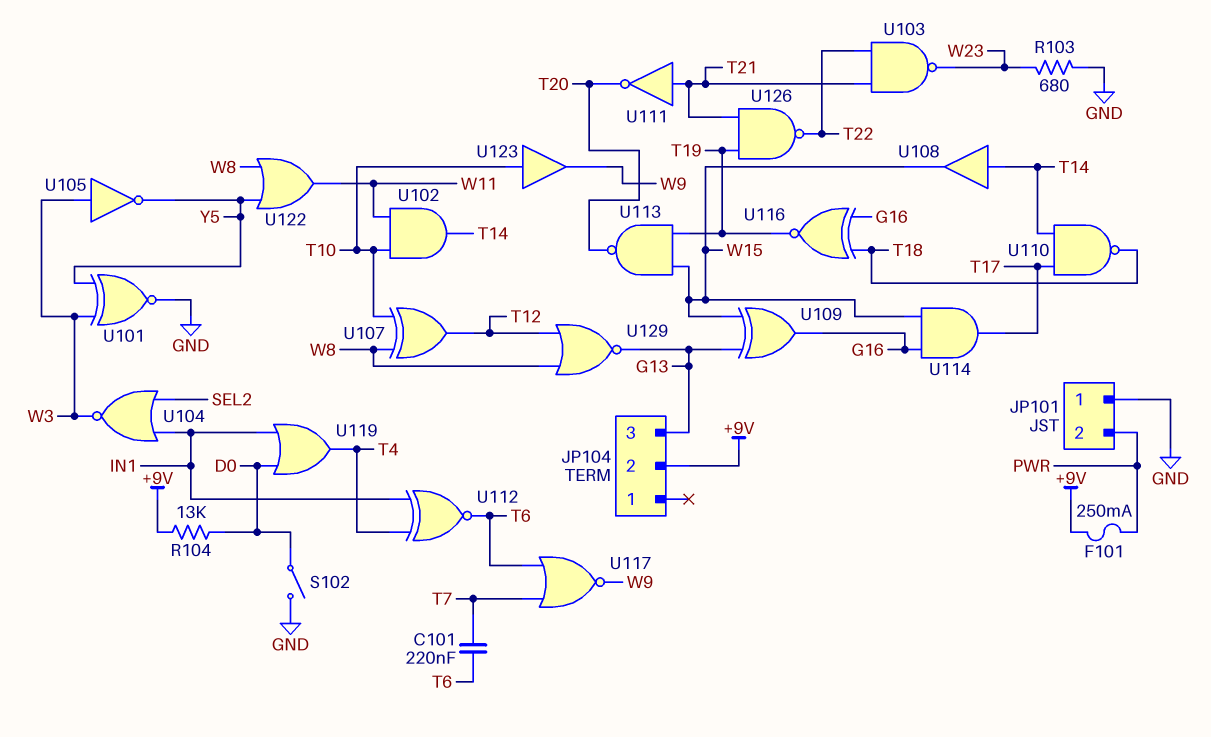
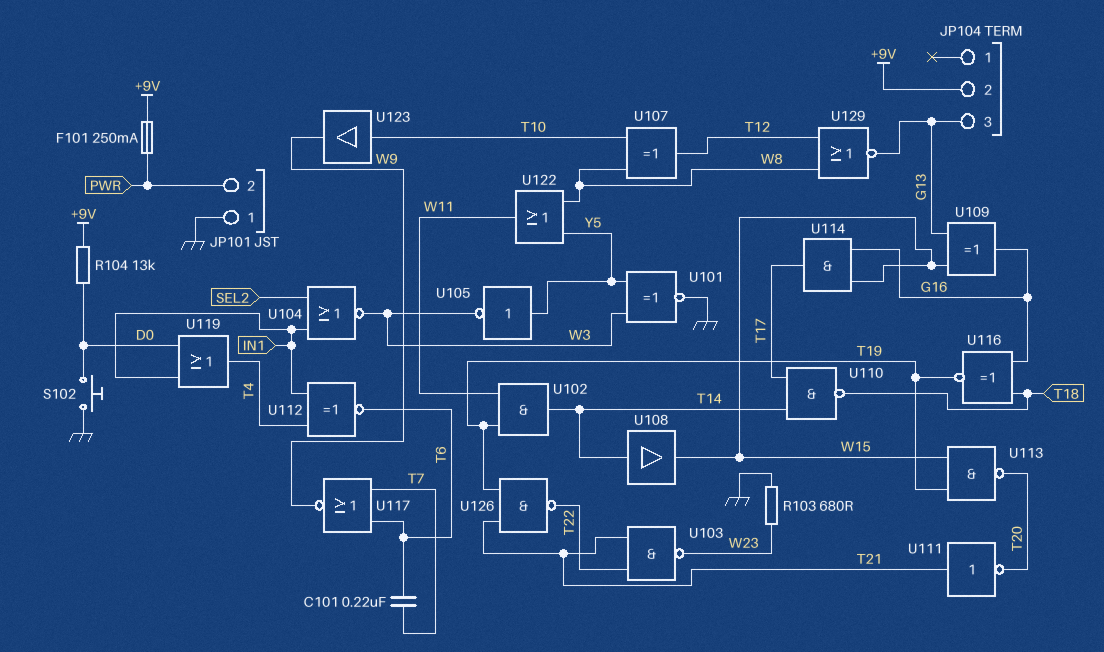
S102: switch (D0, GND) -> button (D0, GND)
U102: AND (in T10, in W11, out T14) -> AND (in T19, in W11, out T14)
U105: NOT (in W3, out Y5) -> NOT (in Y5, out W3)

